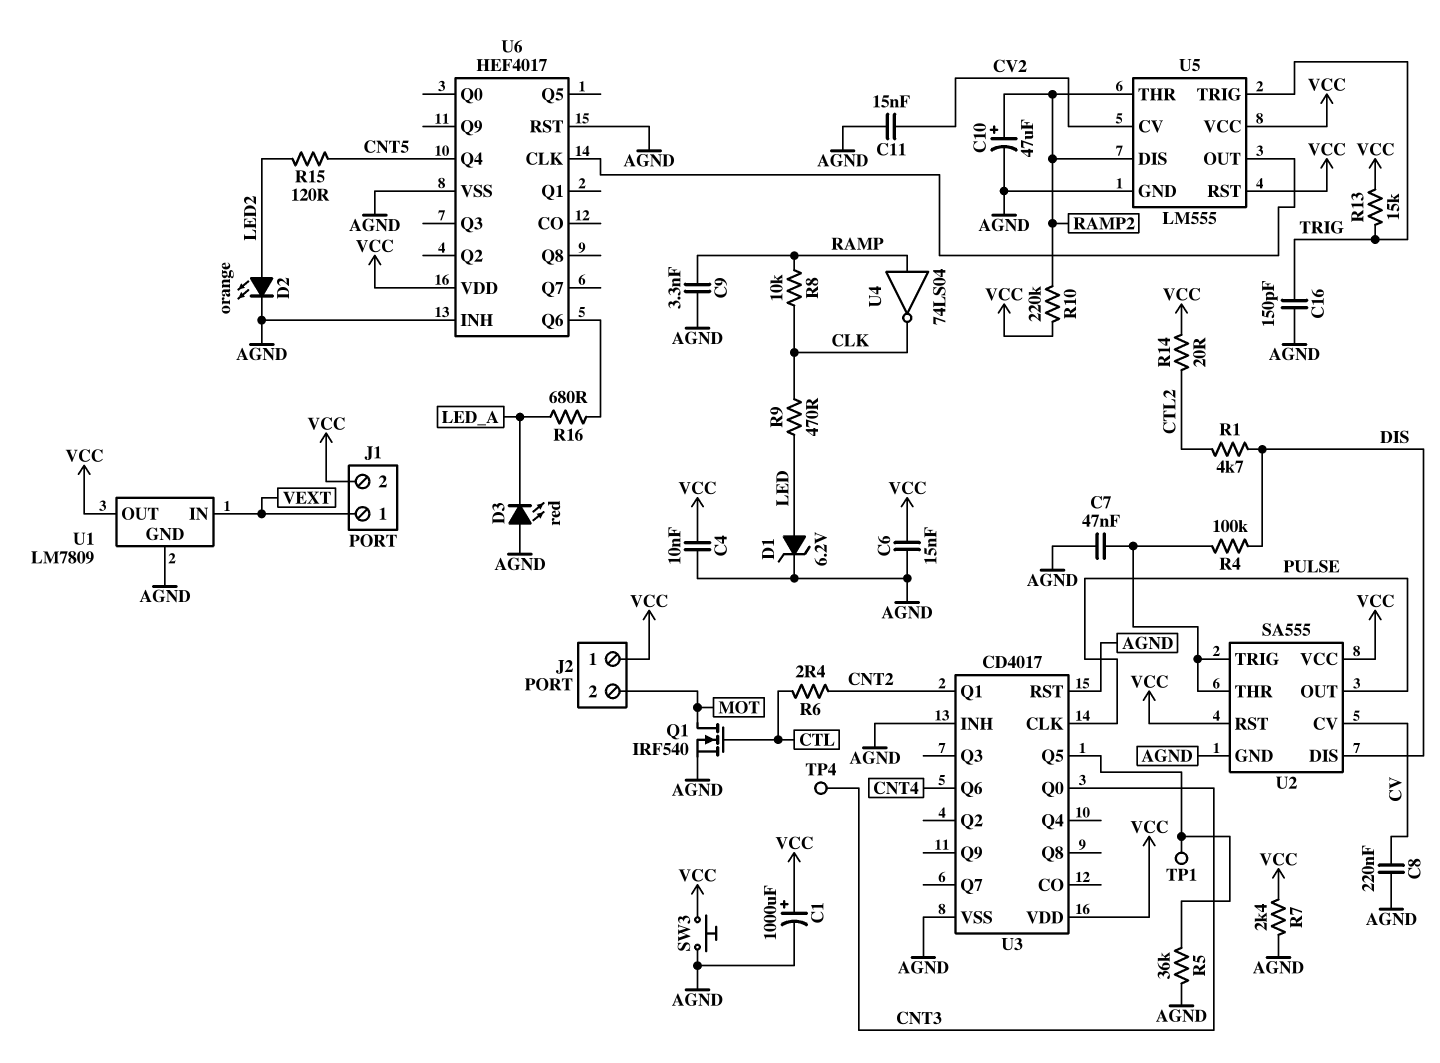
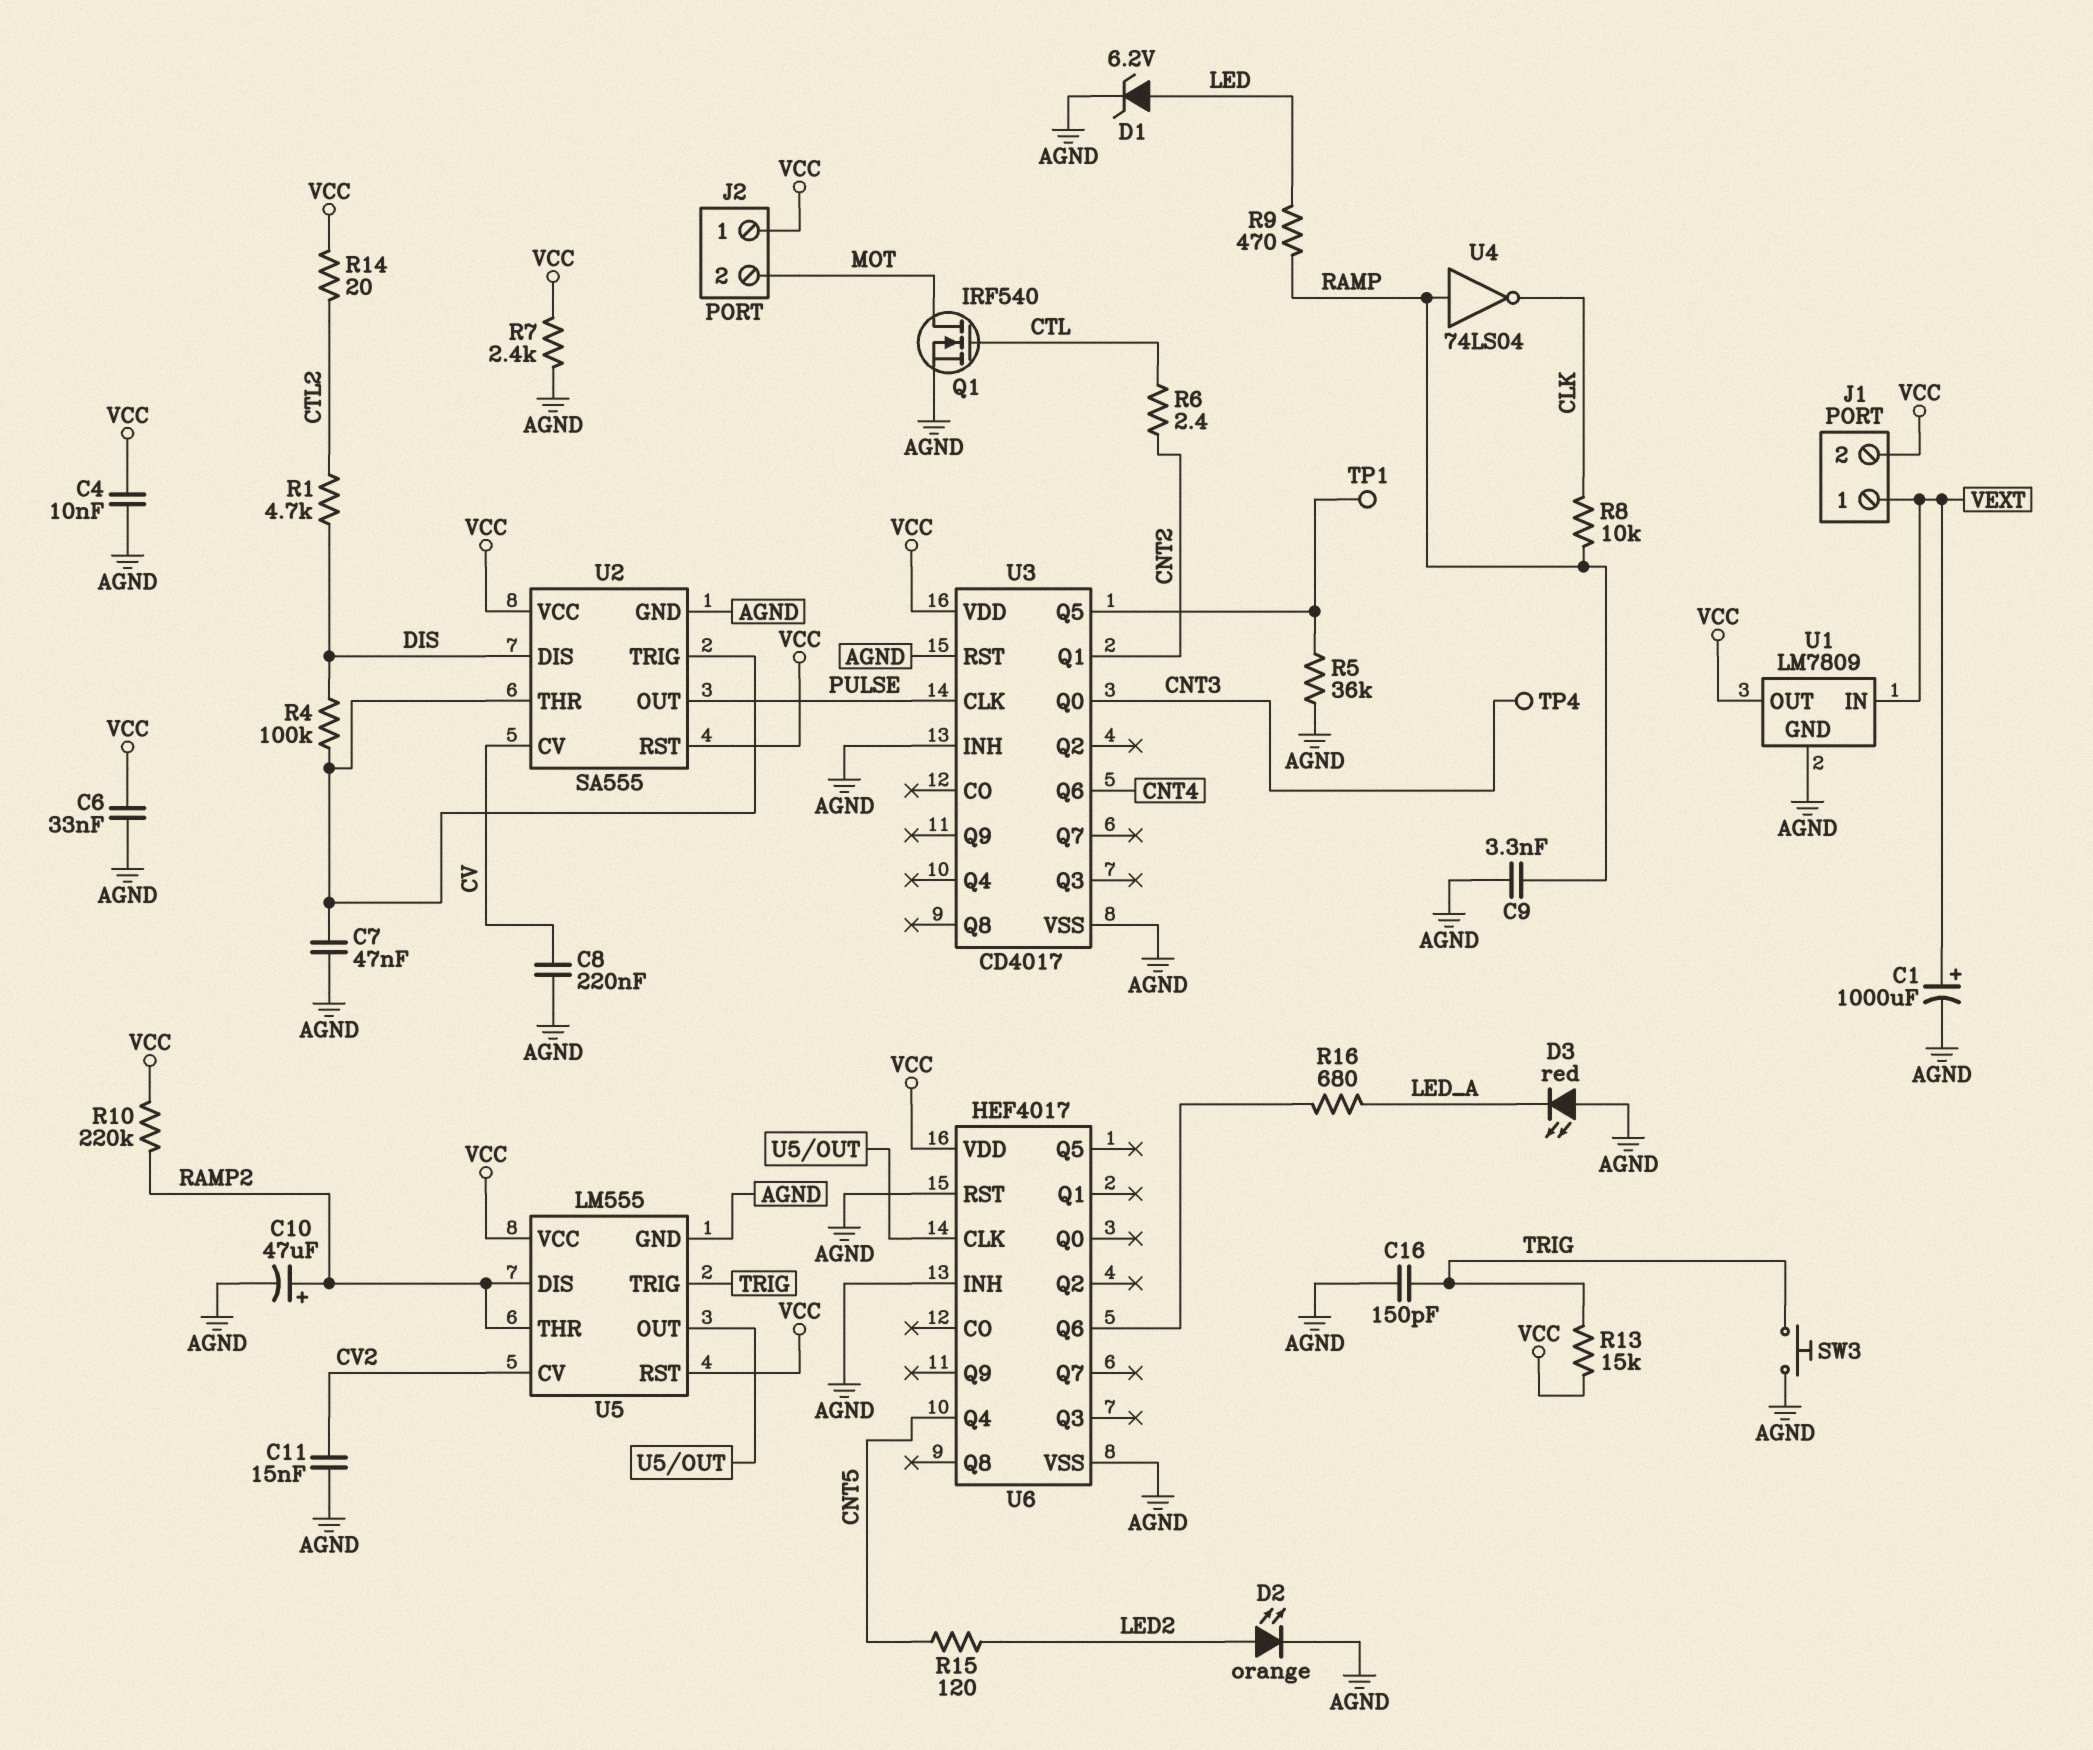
C1: 1000uF (plus VCC, minus AGND) -> 1000uF (plus VEXT, minus AGND)
C6: 15nF (AGND, VCC) -> 33nF (AGND, VCC)
R9: 470 (CLK, LED) -> 470 (LED, RAMP)
SW3: button (AGND, VCC) -> button (AGND, TRIG)

